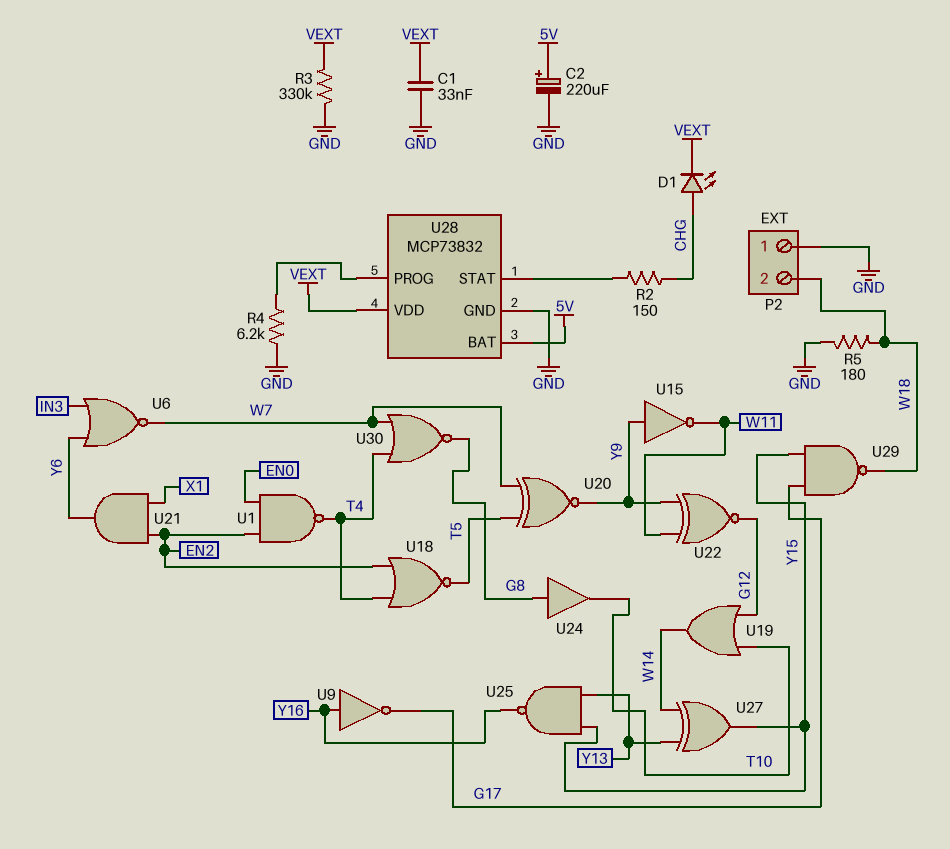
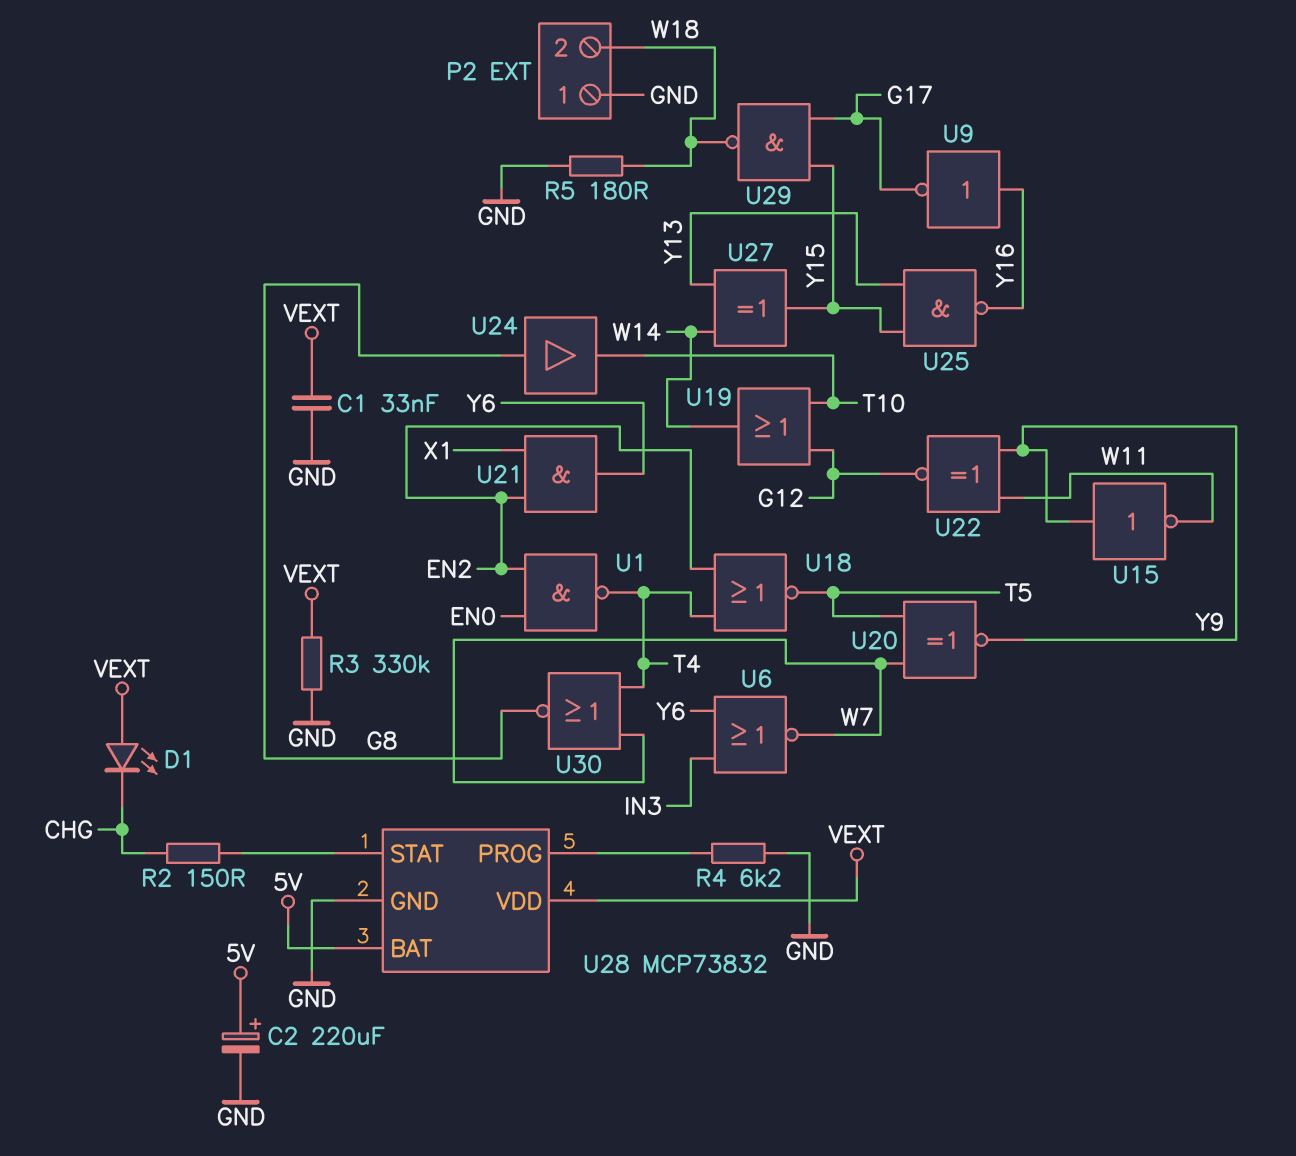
D1: LED (A CHG, K VEXT) -> LED (A VEXT, K CHG)

